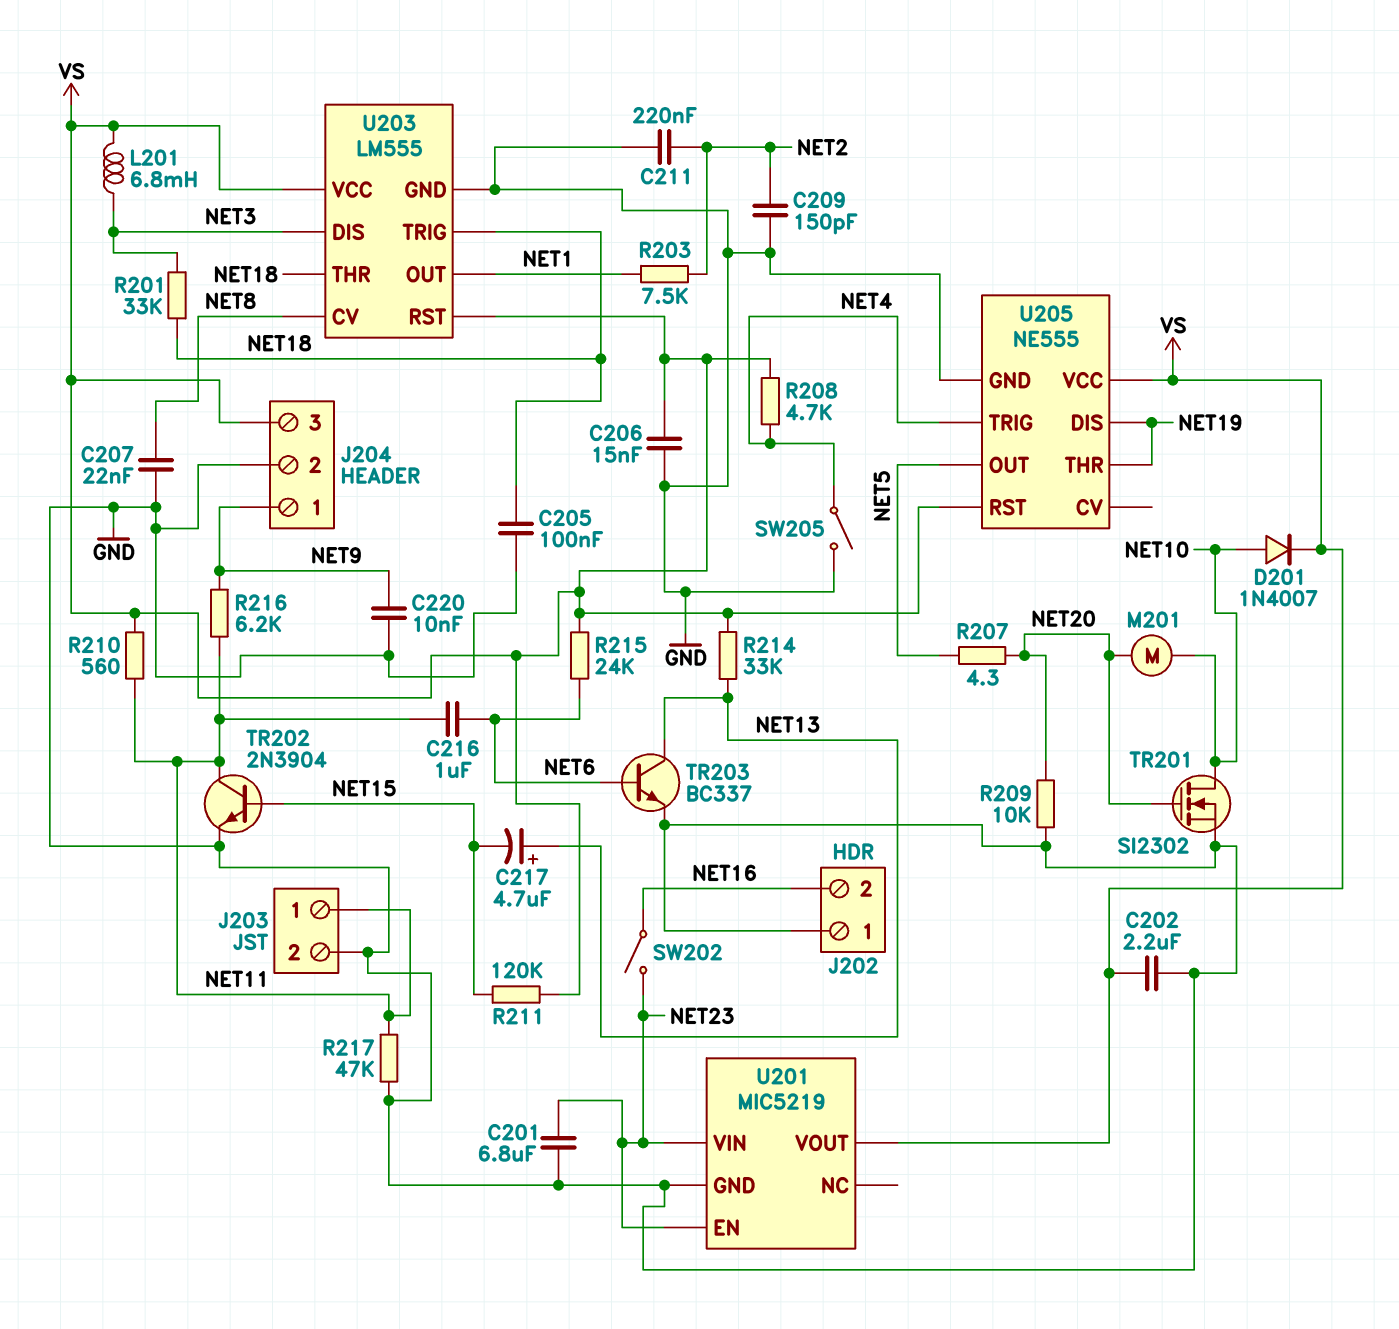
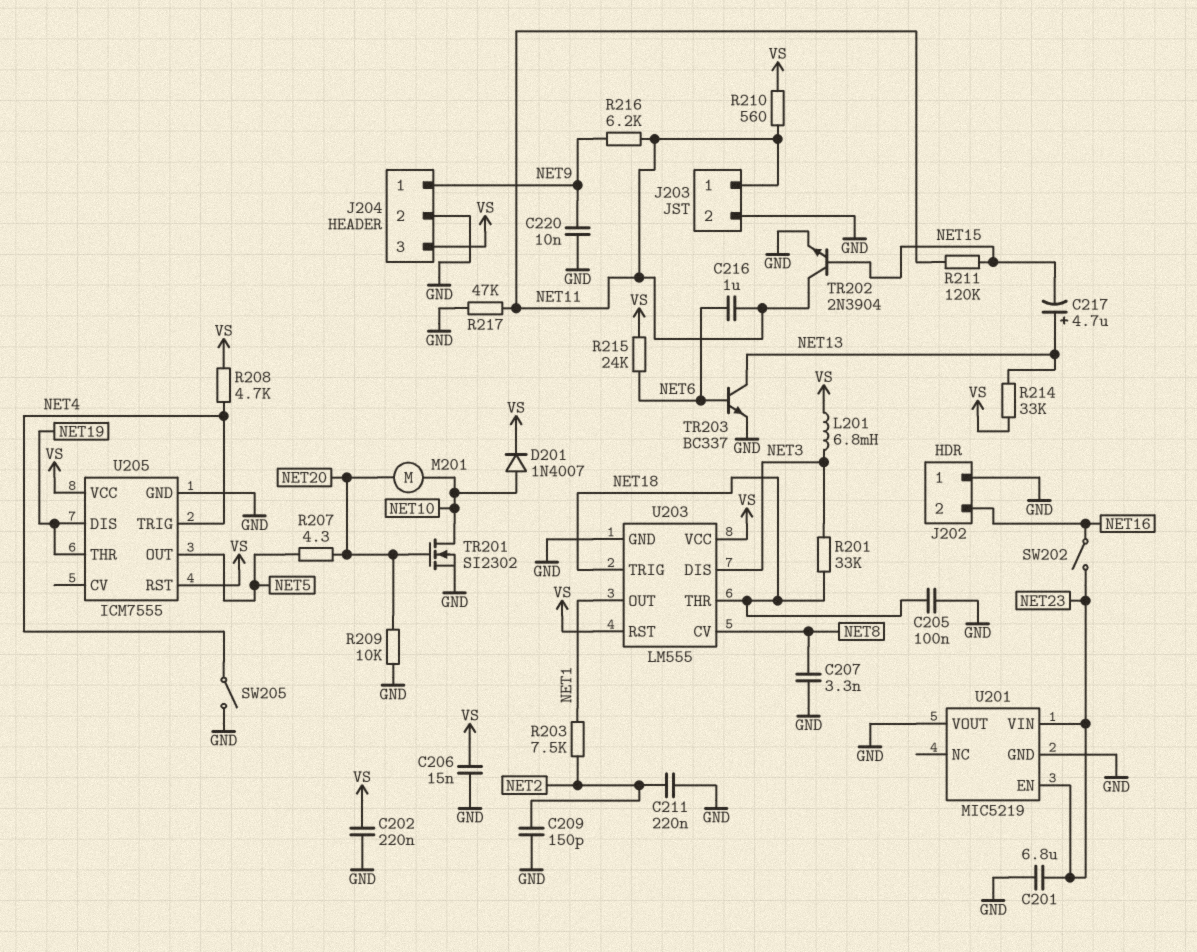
C202: 2.2uF (GND, VS) -> 220nF (GND, VS)
C207: 22nF (GND, NET8) -> 3.3nF (GND, NET8)
R211: 120k (NET15, VS) -> 120k (NET11, NET15)
U201 pin VOUT: VS -> GND
U205: NE555 -> ICM7555

